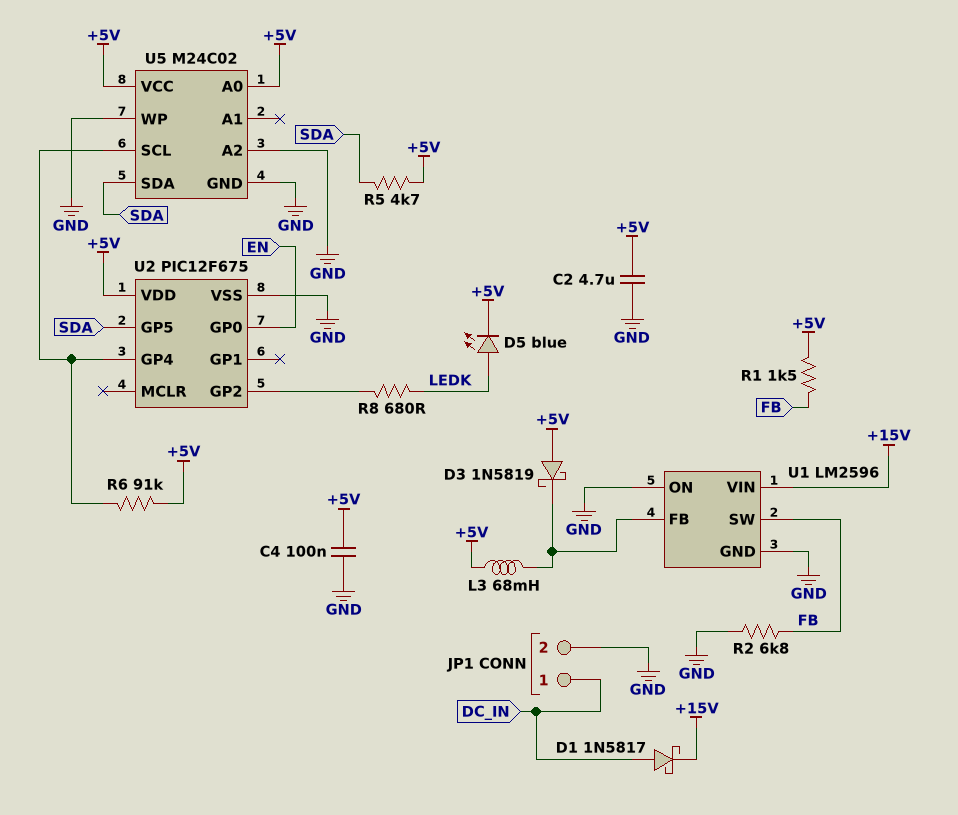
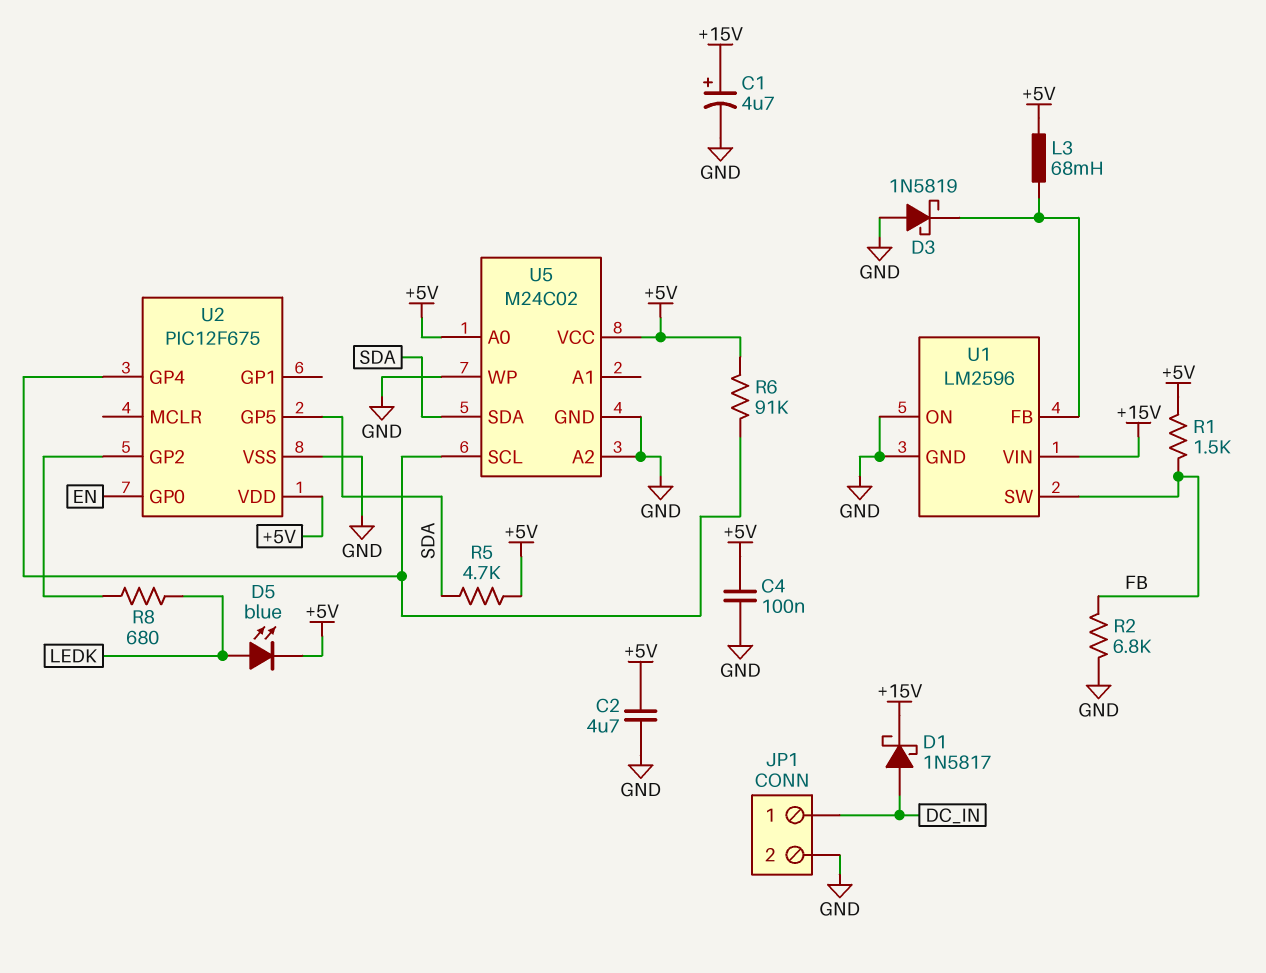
C1: none -> 4.7uF (plus +15V, minus GND)
D3: schottky 1N5819 (A +5V, K U1/FB) -> schottky 1N5819 (A GND, K U1/FB)

